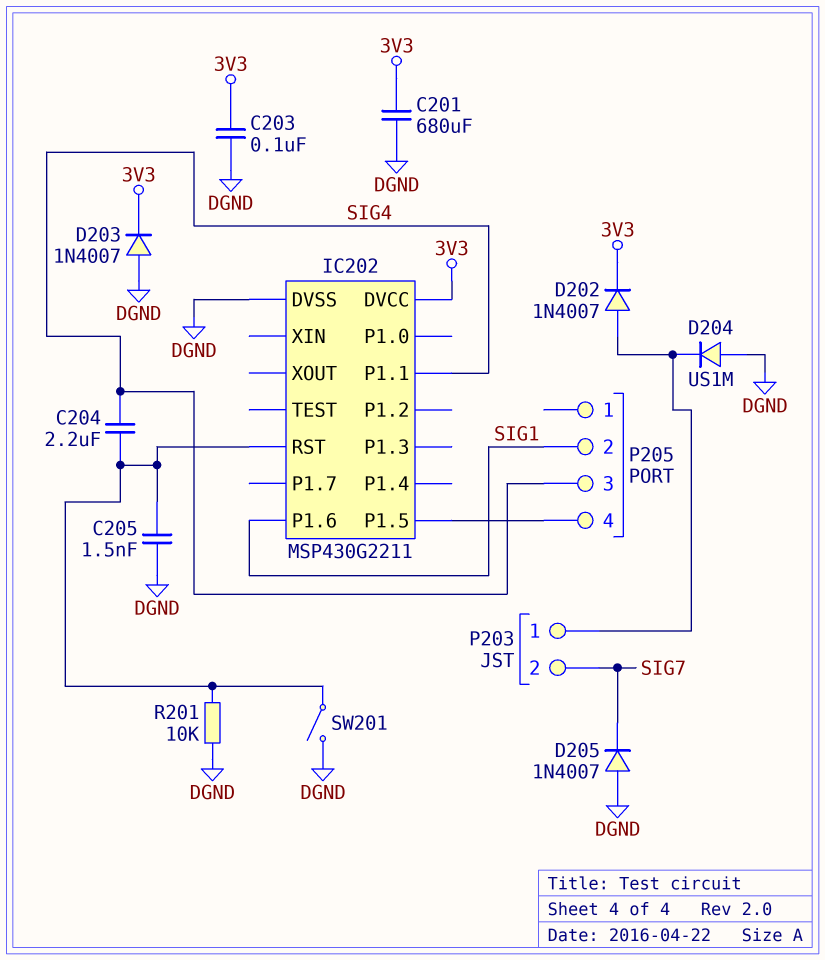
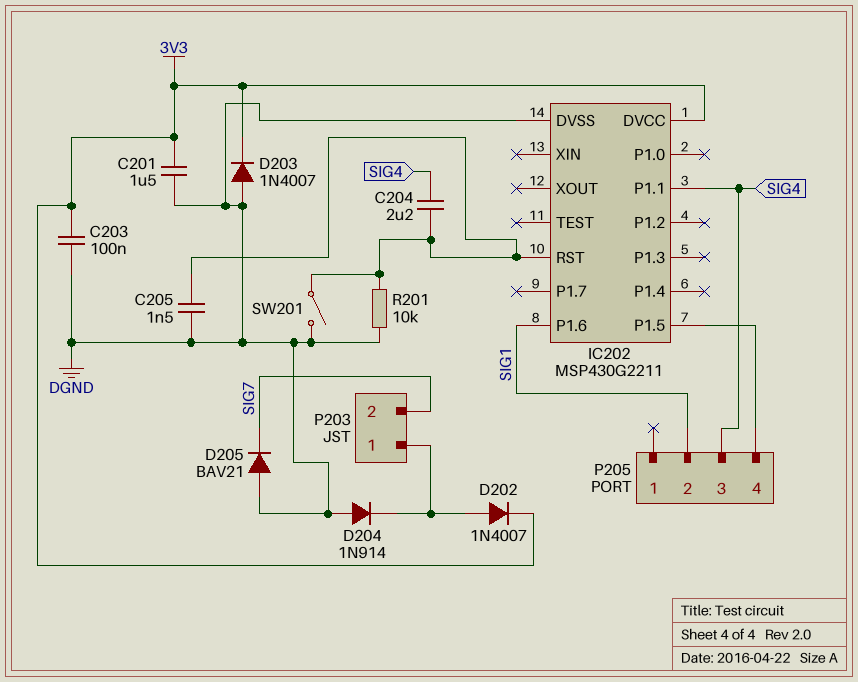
C201: 680uF (3V3, DGND) -> 1.5uF (3V3, DGND)
D204: diode US1M (A DGND, K P203/1) -> diode 1N914 (A DGND, K P203/1)
D205: diode 1N4007 (A DGND, K SIG7) -> diode BAV21 (A DGND, K SIG7)

